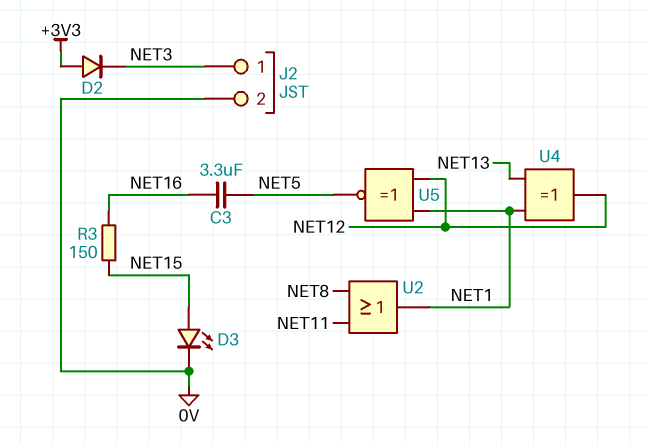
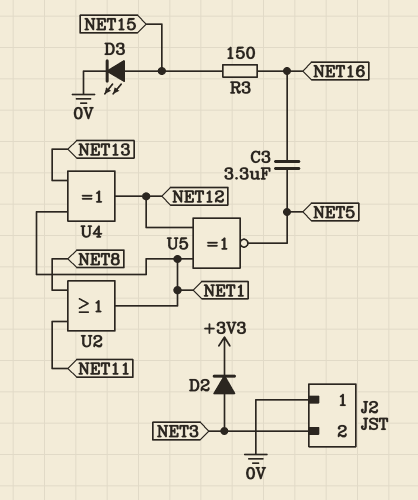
D2: diode (A +3V3, K NET3) -> diode (A NET3, K +3V3)
J2 pin 1: NET3 -> 0V
J2 pin 2: 0V -> NET3

